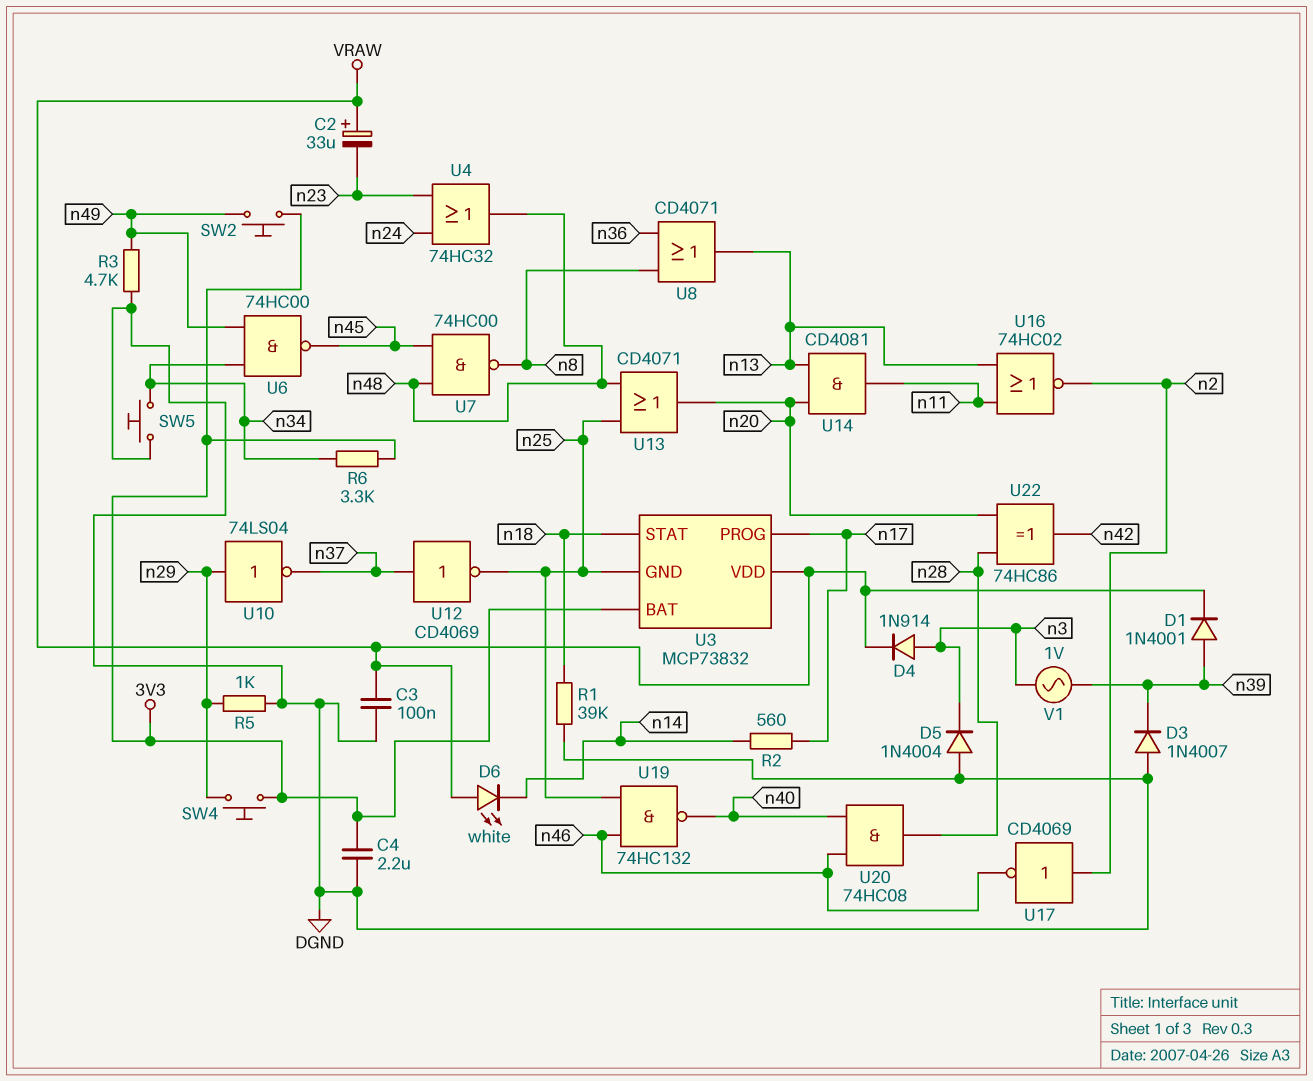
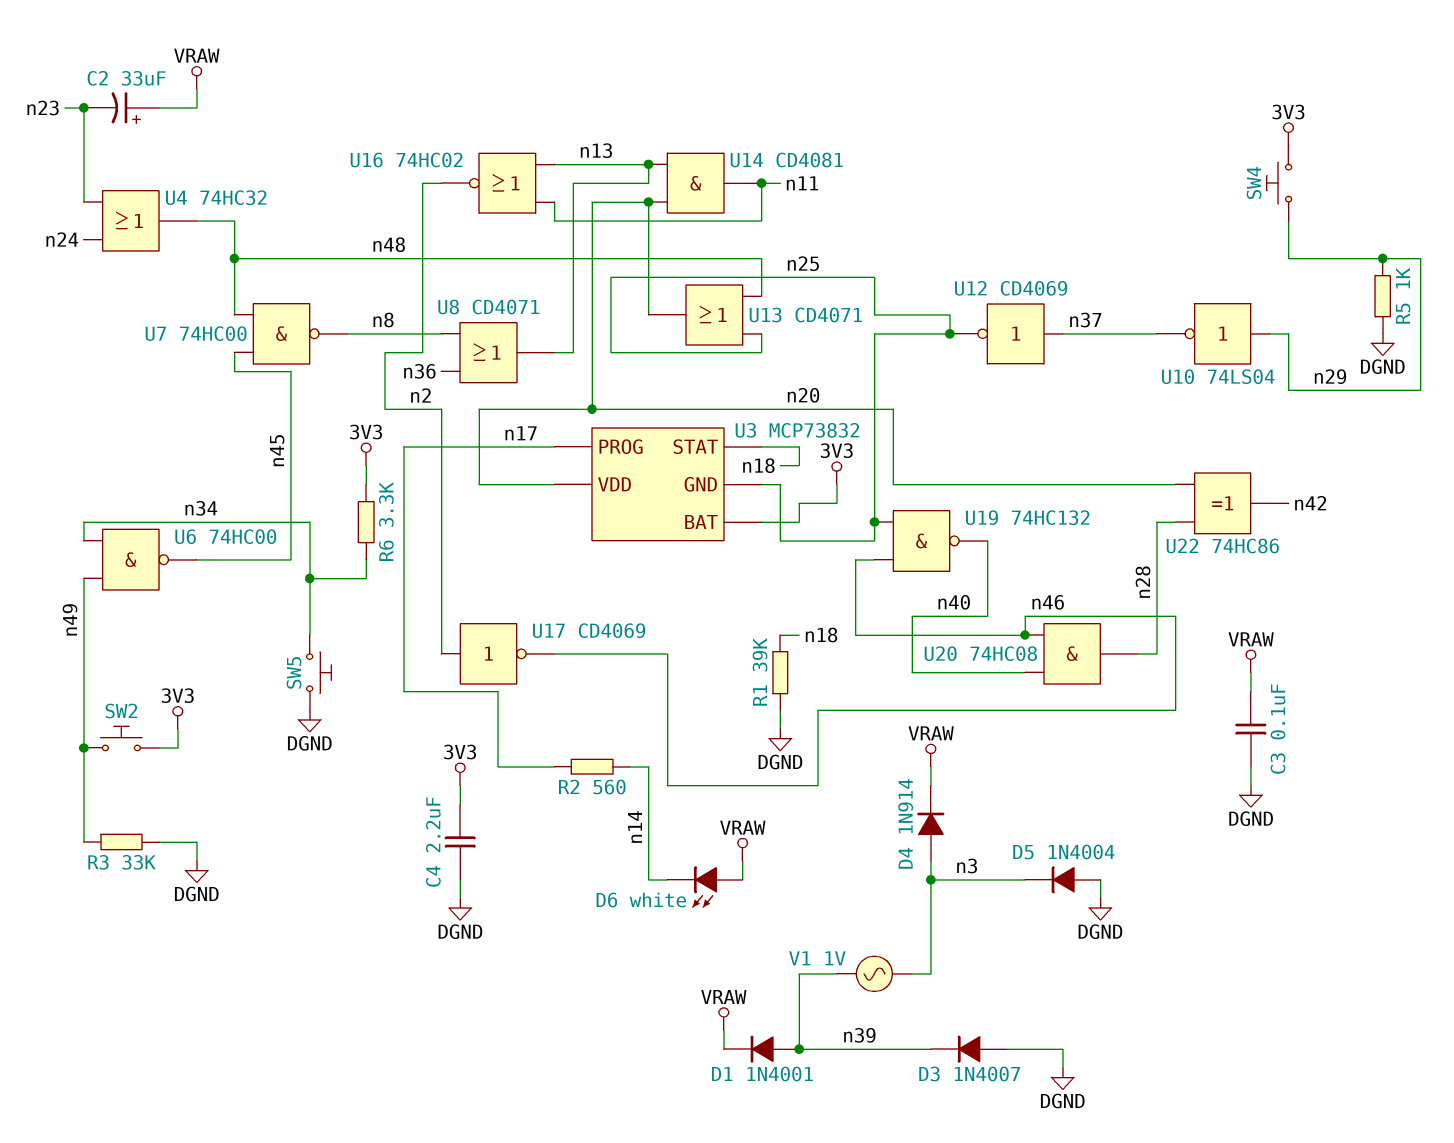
R3: 4.7k (DGND, n49) -> 33k (DGND, n49)
U3 pin VDD: VRAW -> n20

